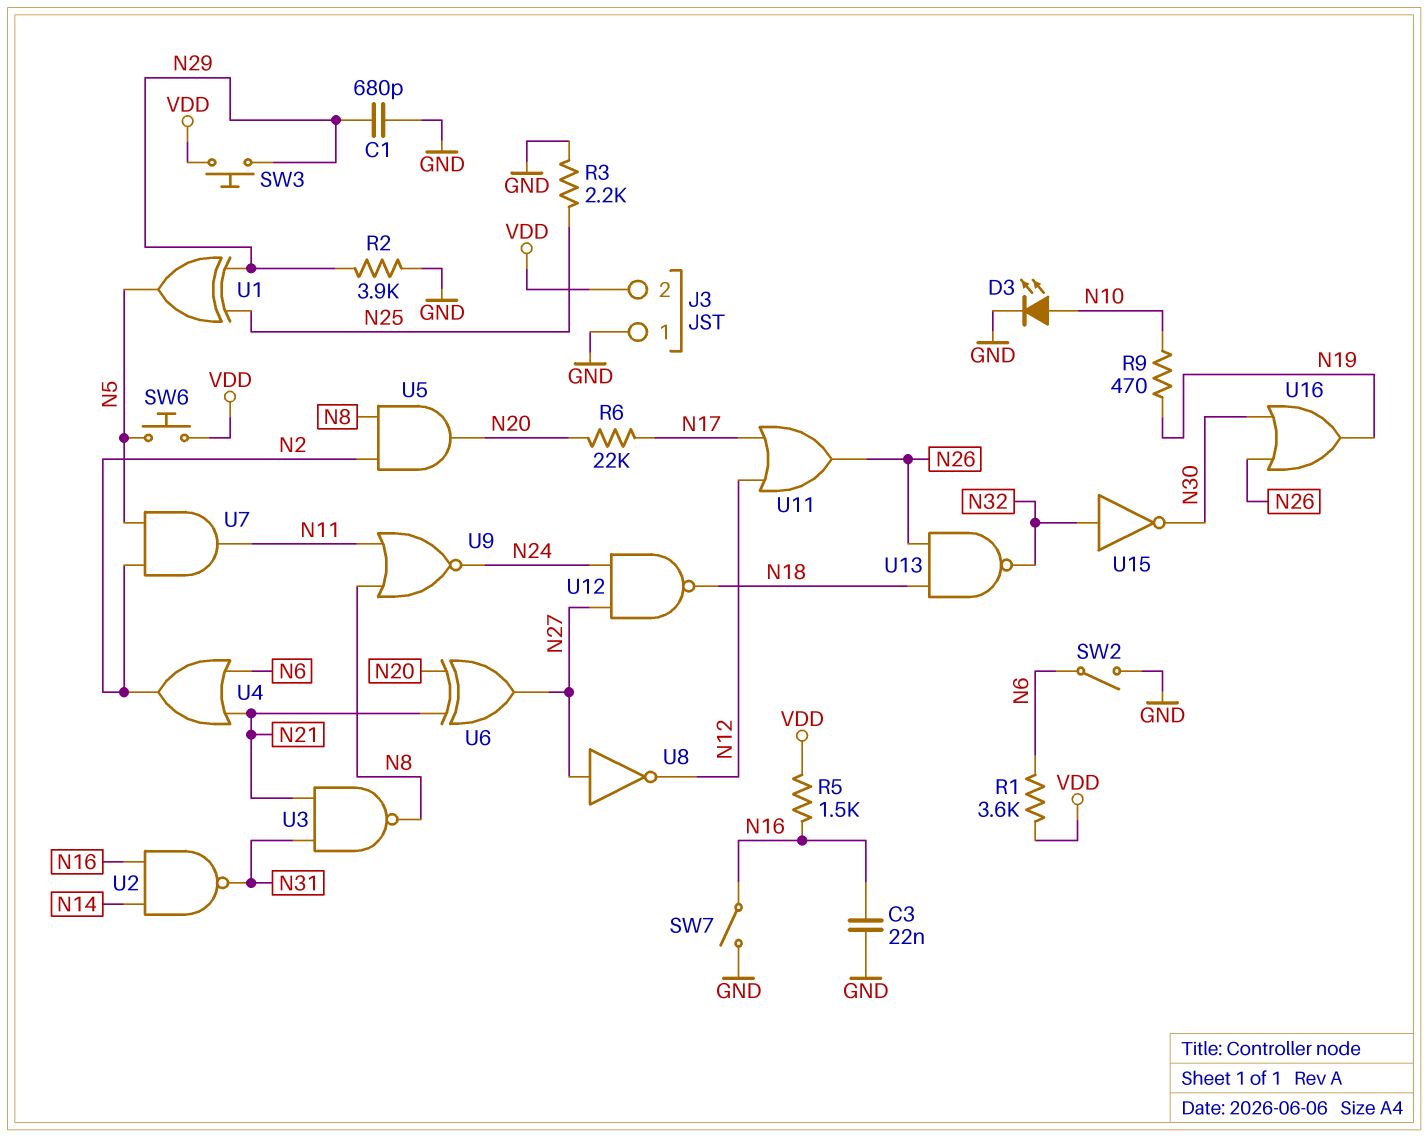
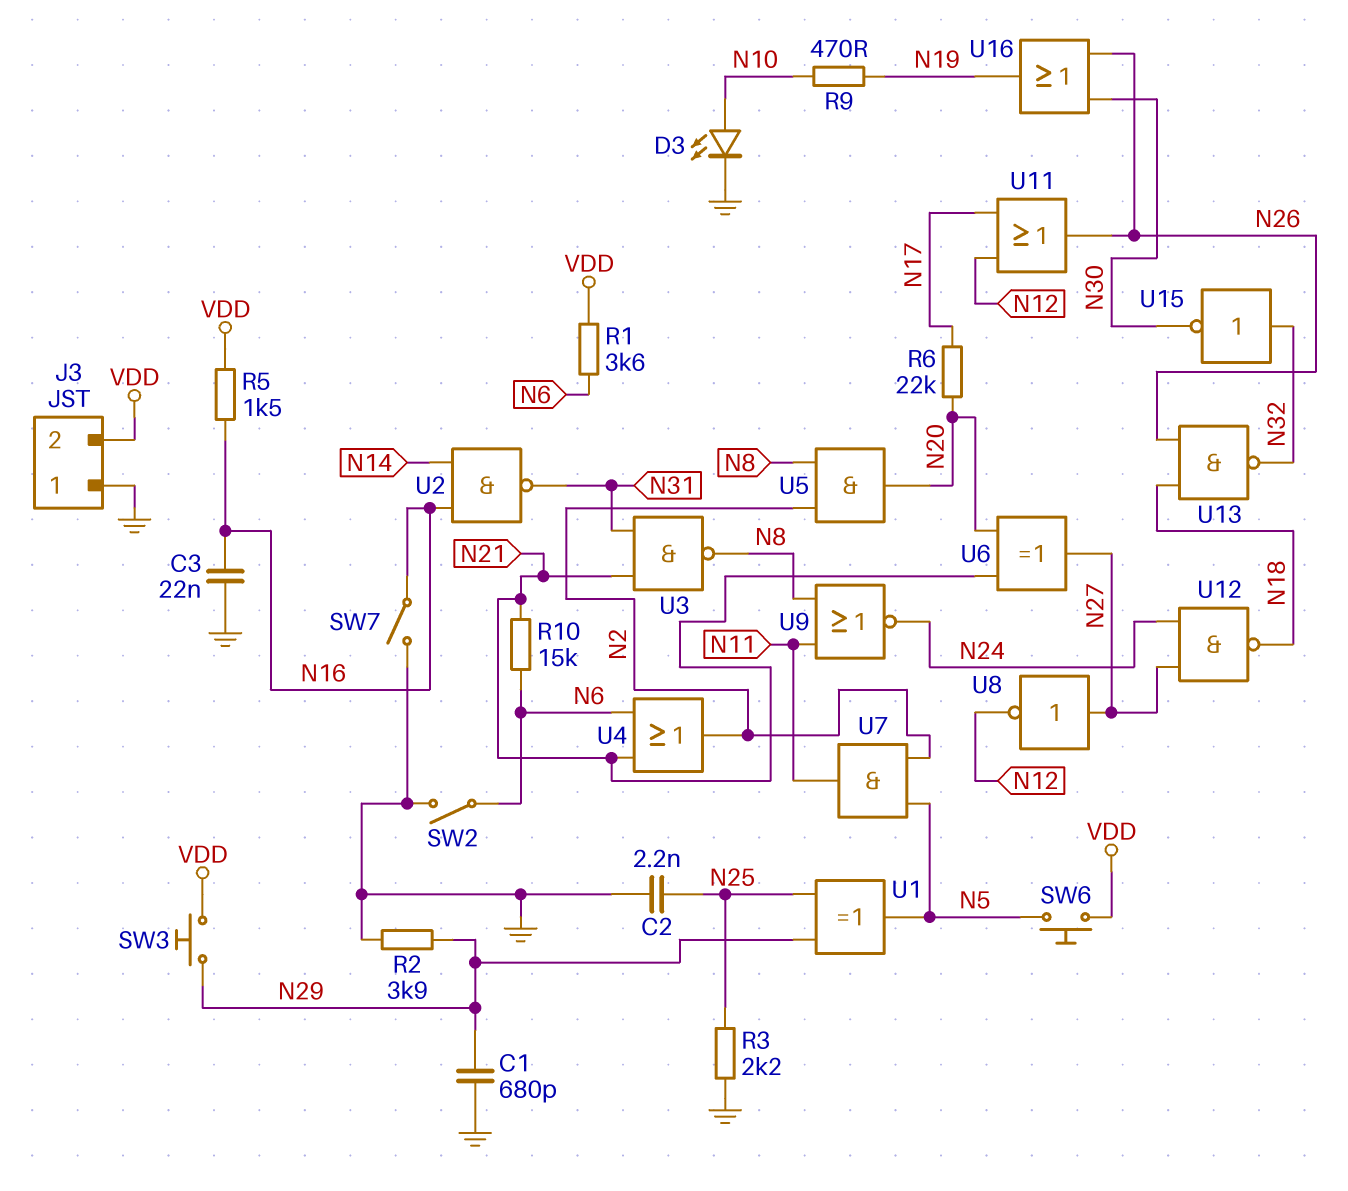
C2: none -> 2.2nF (GND, N25)
R10: none -> 15k (N6, N21)

